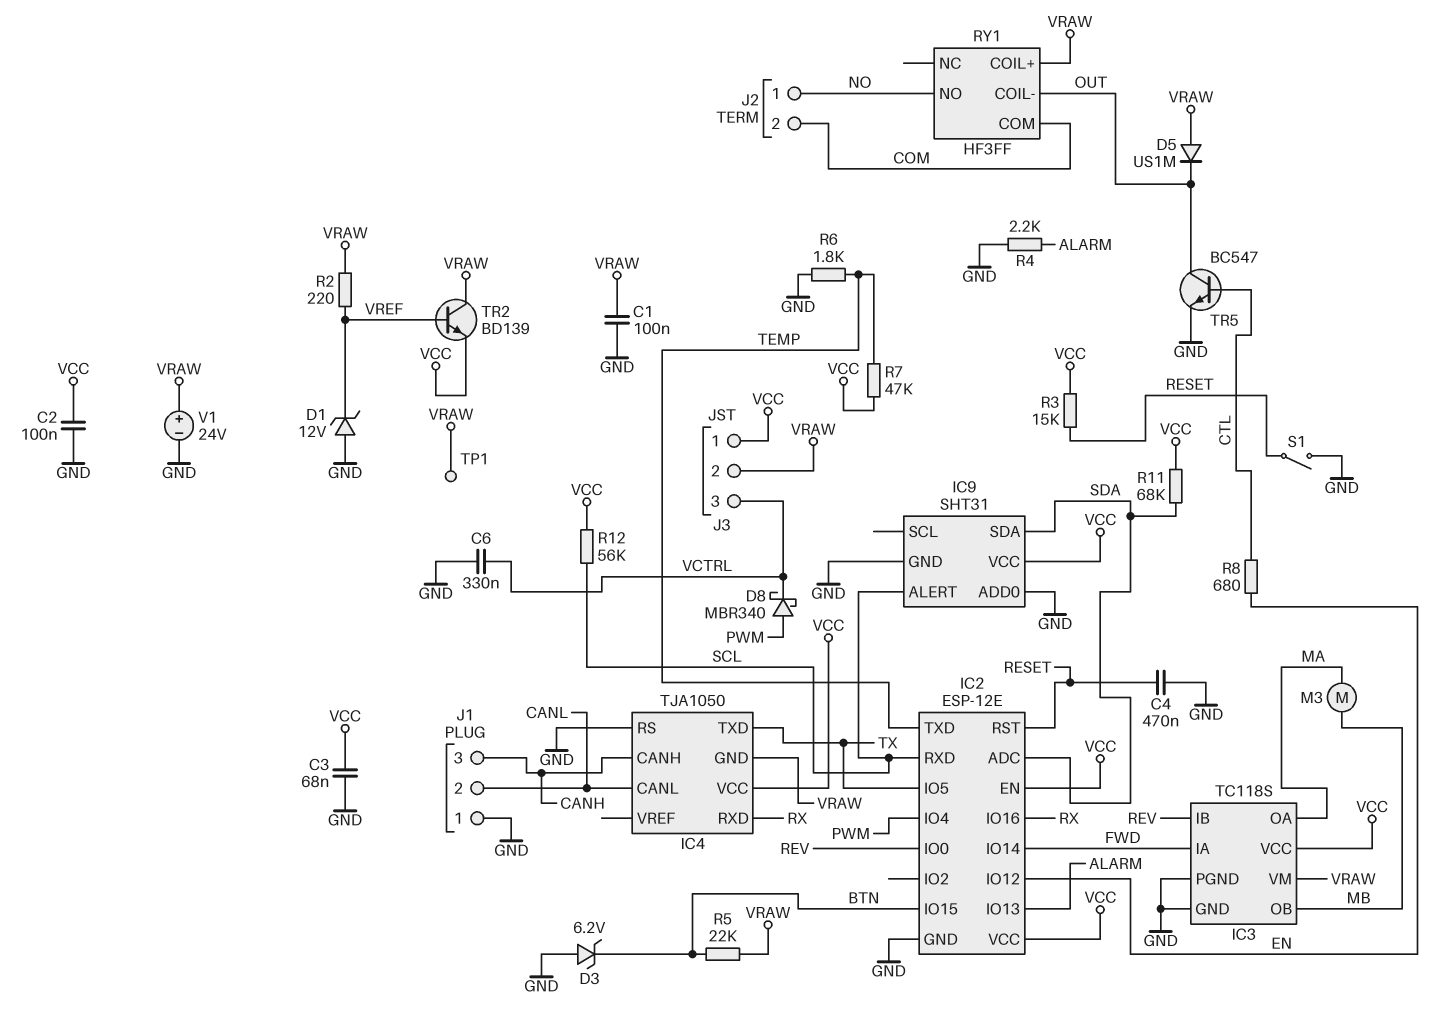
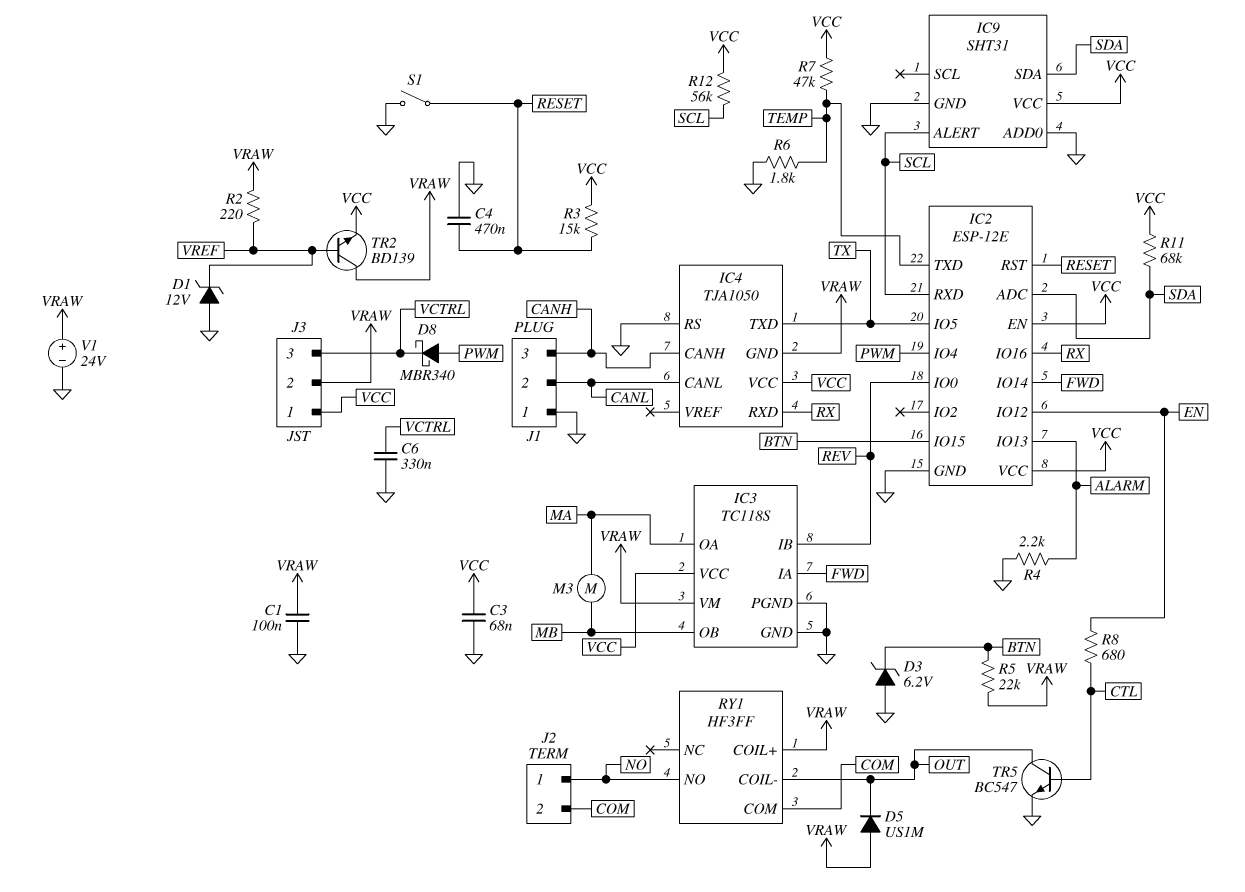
C2: 100nF (GND, VCC) -> none
TP1: test point (VRAW) -> none

